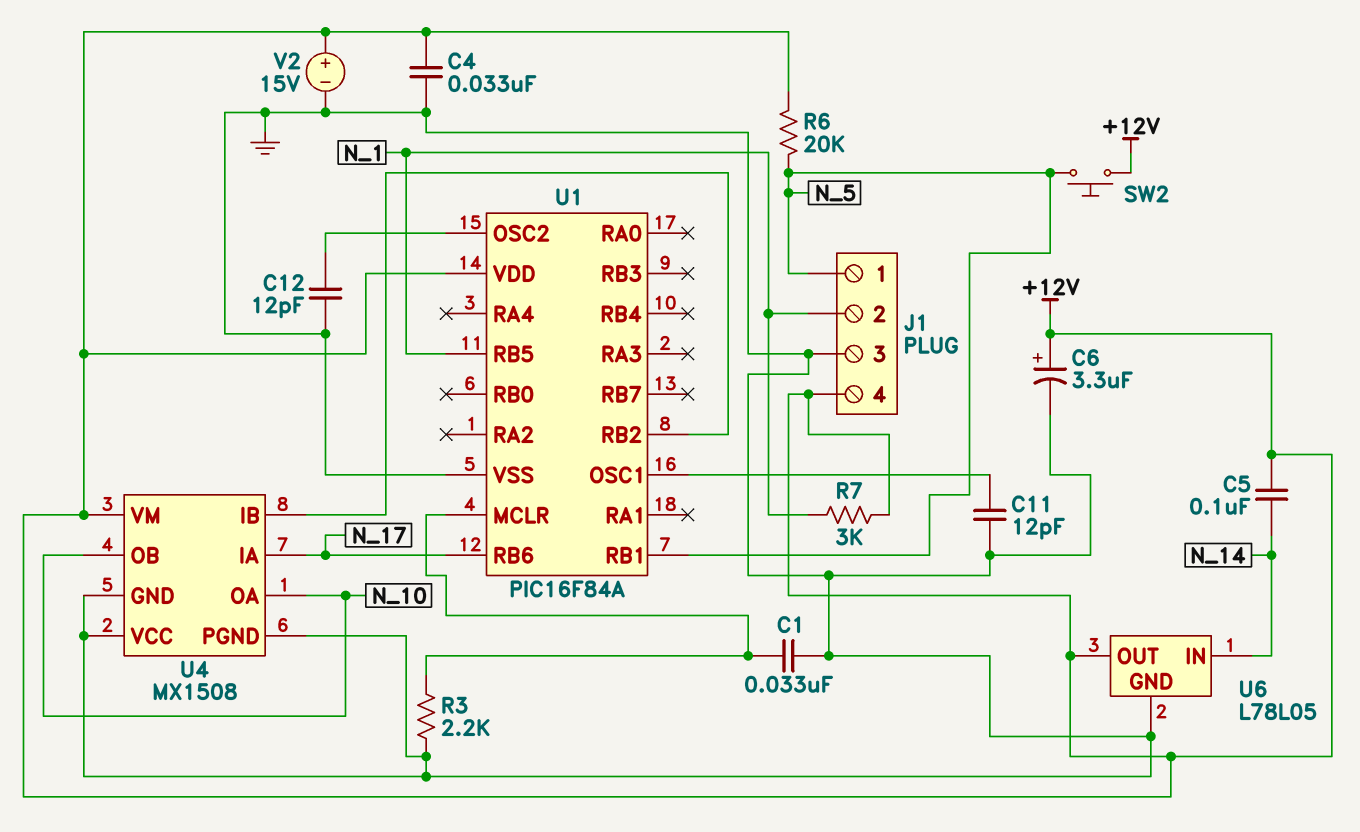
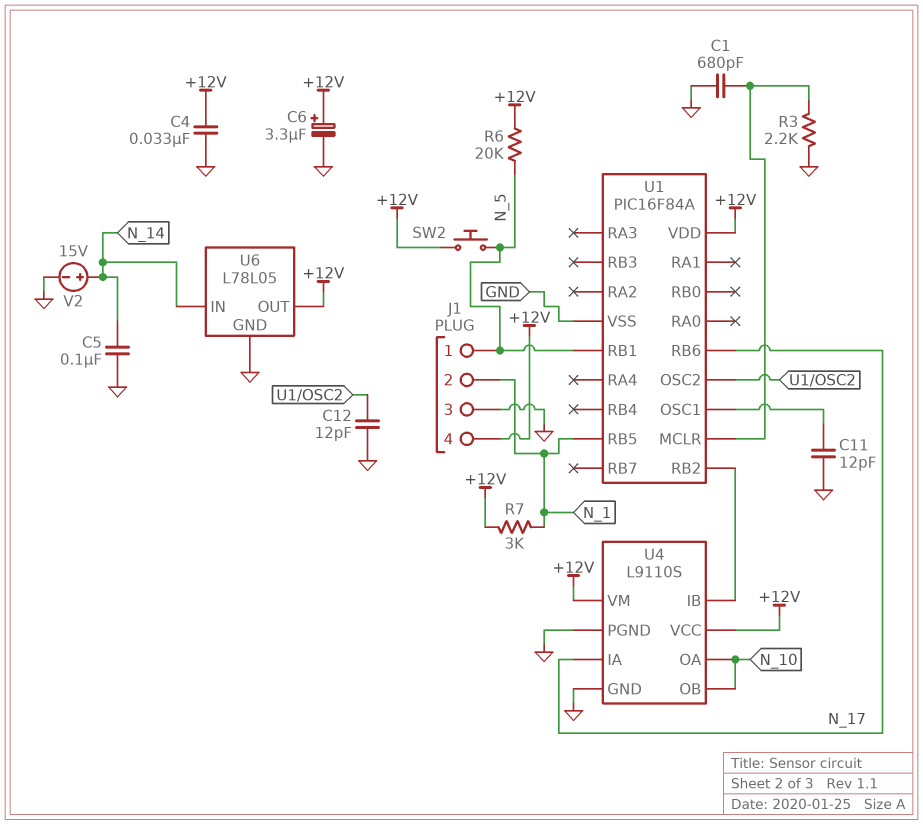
C1: 33nF (GND, U1/MCLR) -> 680pF (GND, U1/MCLR)
C5: 100nF (+12V, N_14) -> 100nF (GND, N_14)
U4: MX1508 -> L9110S
U4 pin VCC: GND -> +12V
V2: 15V (plus +12V, minus GND) -> 15V (plus N_14, minus GND)

